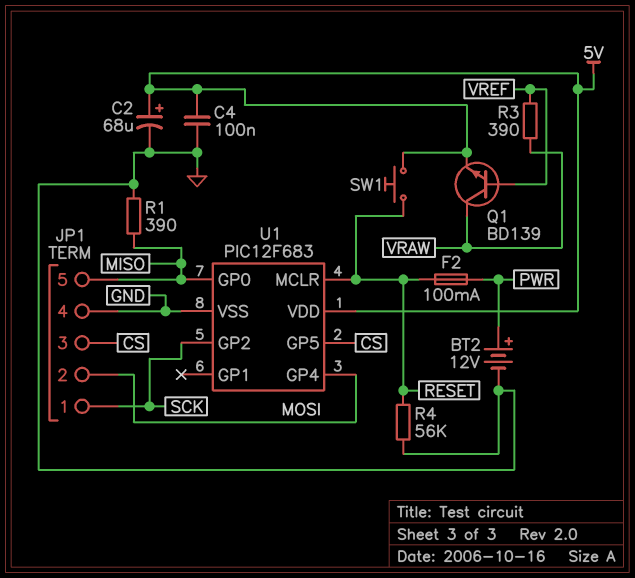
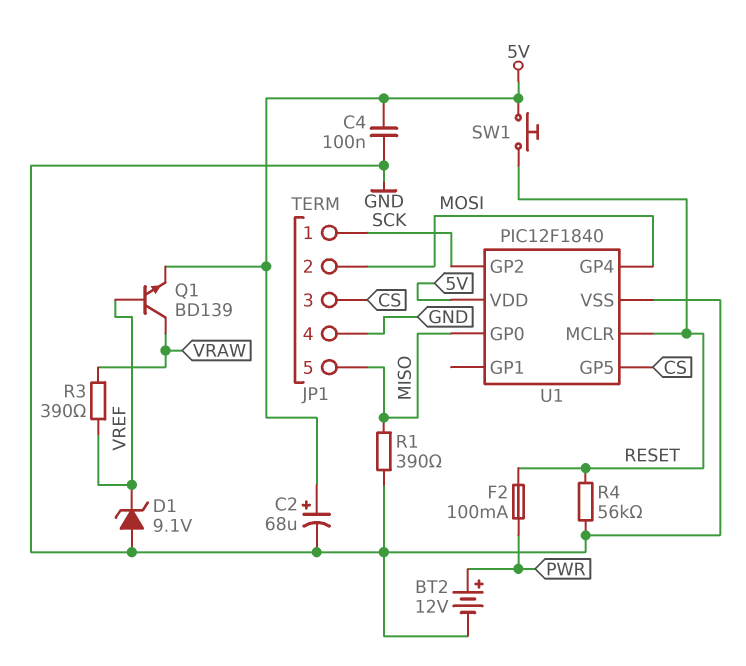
D1: none -> zener 9.1V (A GND, K VREF)
U1: PIC12F683 -> PIC12F1840

